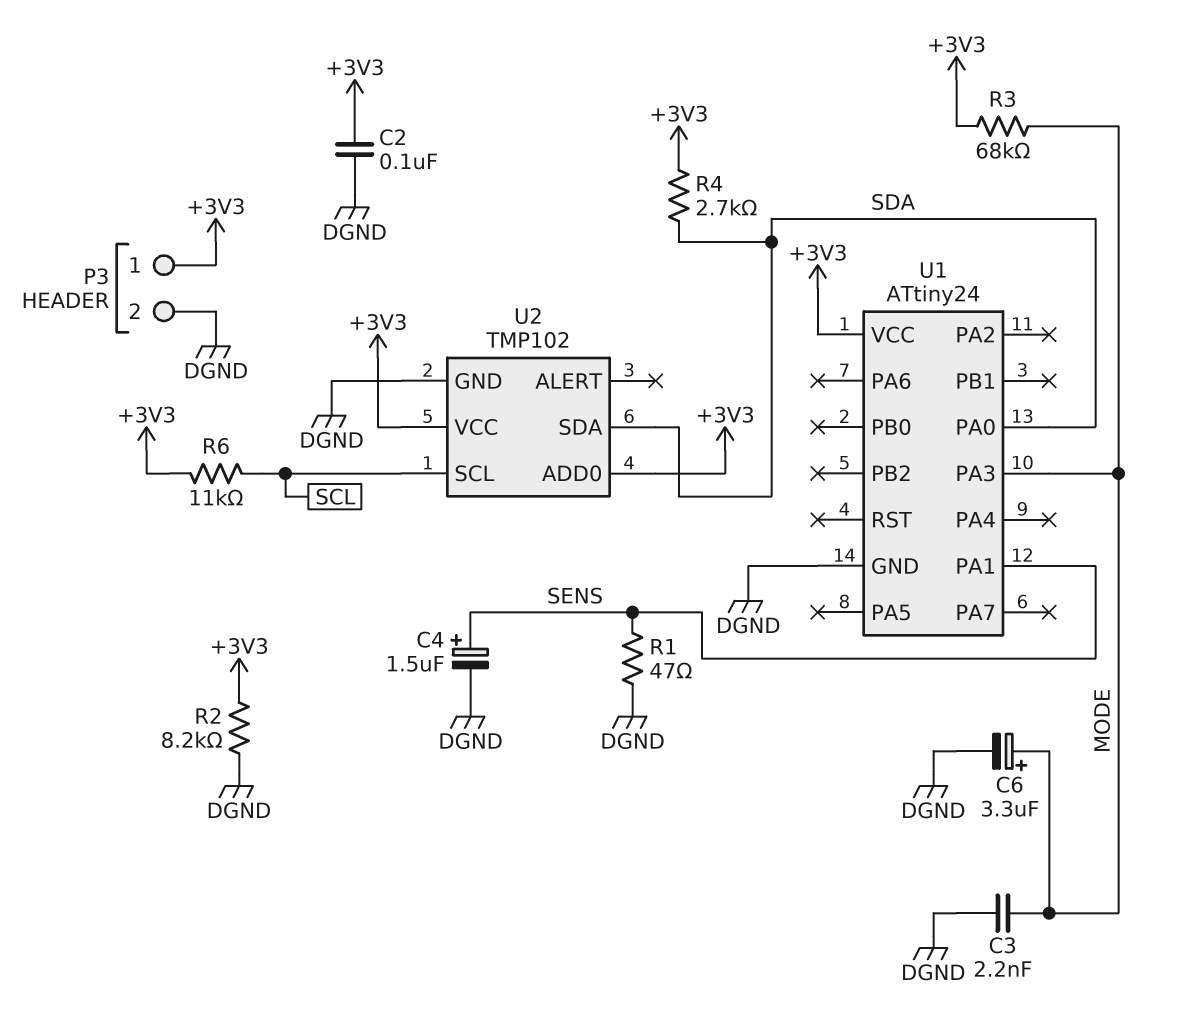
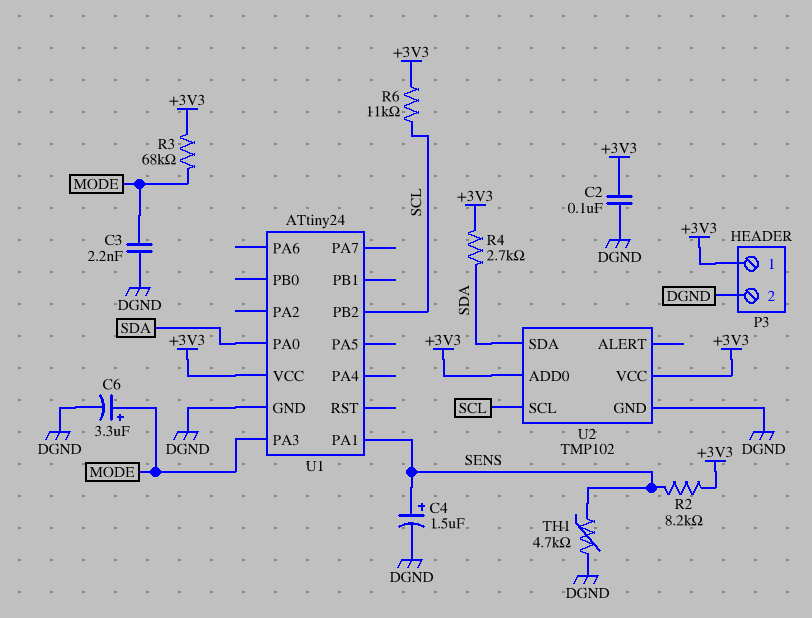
R1: 47 (DGND, SENS) -> none
R2: 8.2k (+3V3, DGND) -> 8.2k (+3V3, SENS)
TH1: none -> 4.7k (DGND, SENS)
U1 pin PB2: none -> SCL

